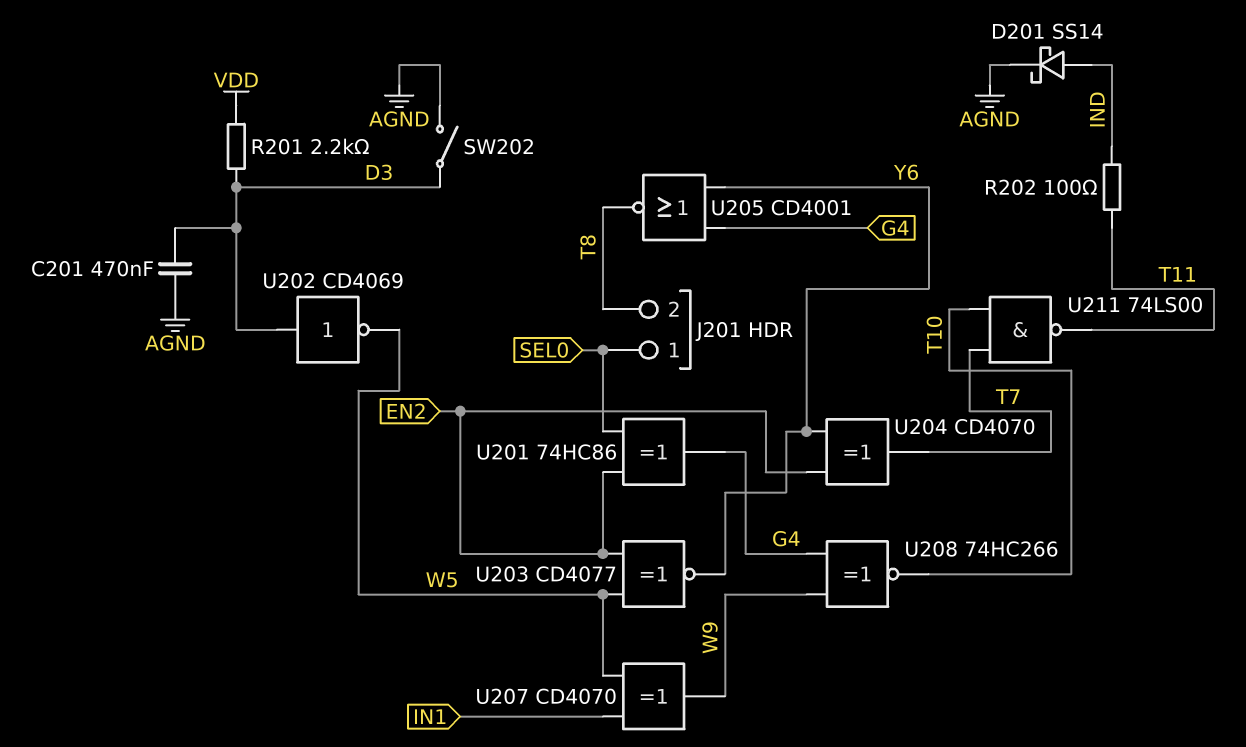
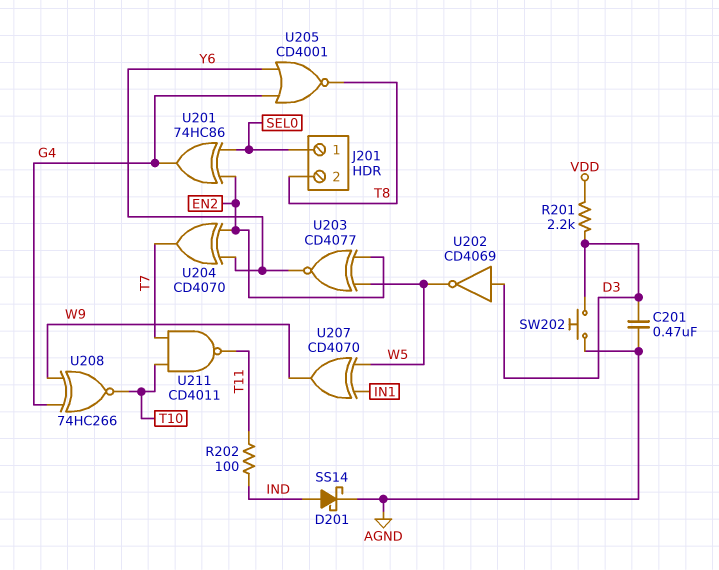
SW202: switch (AGND, D3) -> button (AGND, D3)
U211: NAND 74LS00 (in T7, in T10, out T11) -> NAND CD4011 (in T7, in T10, out T11)

